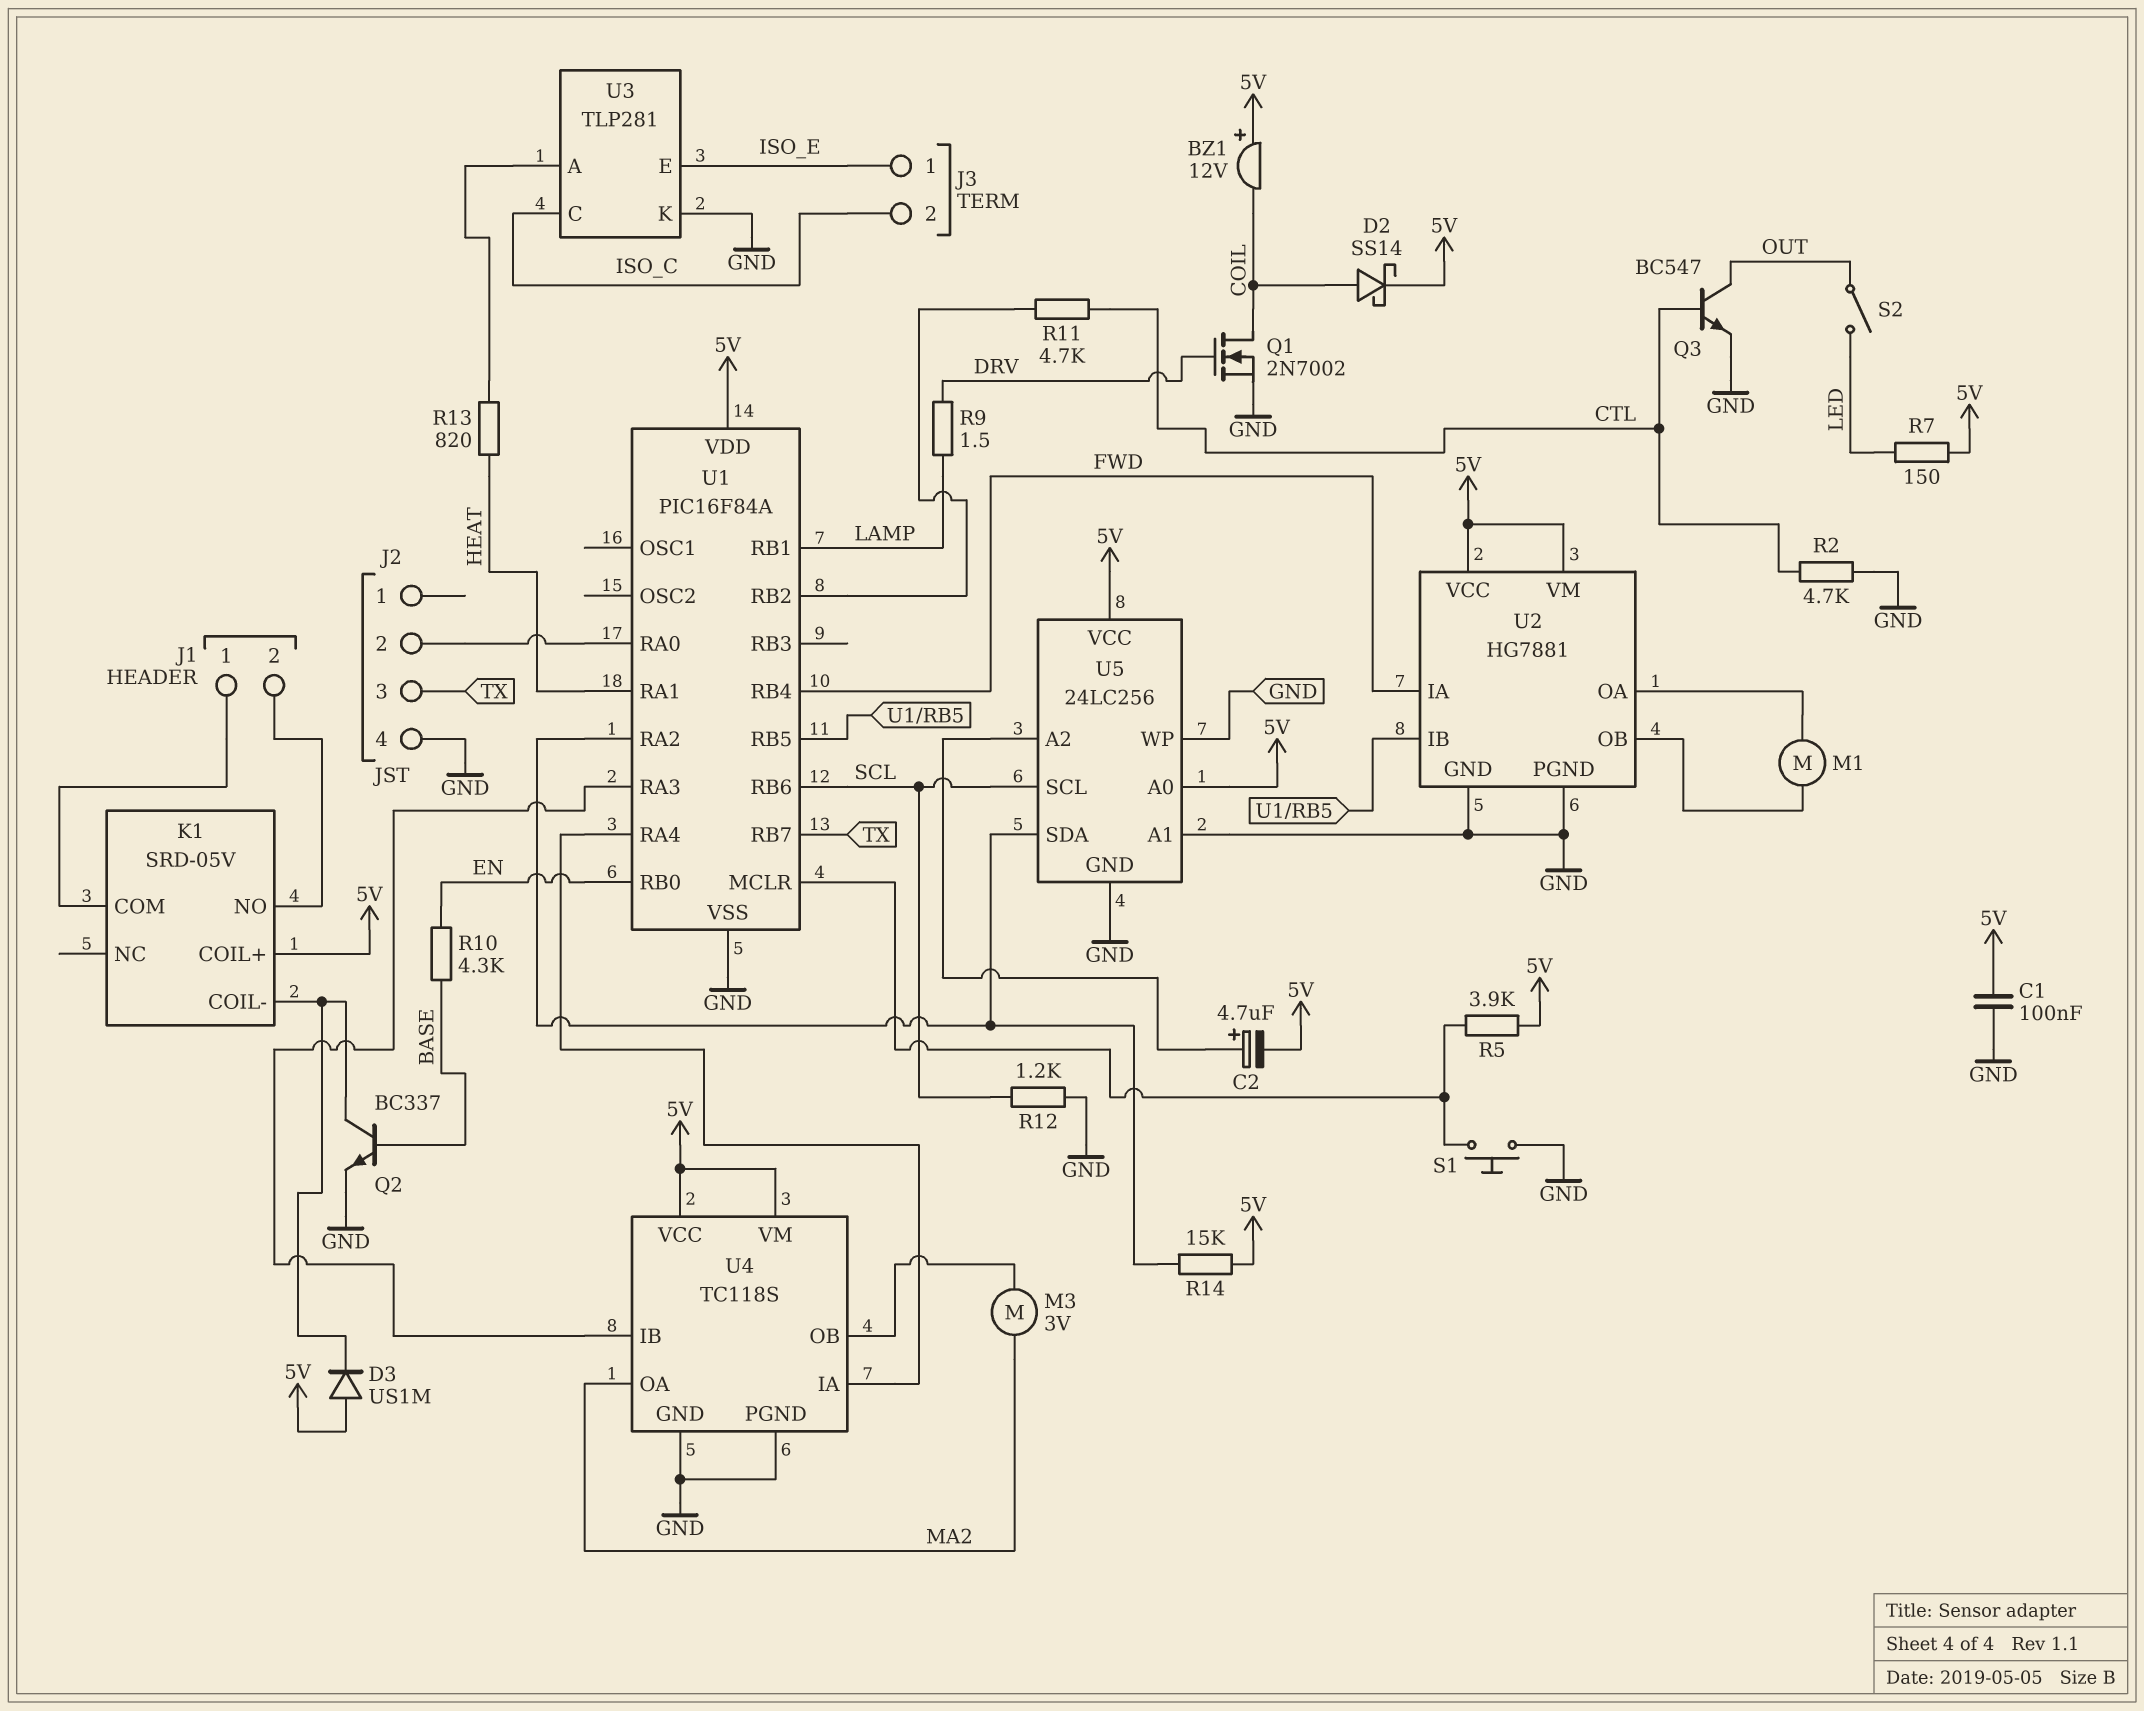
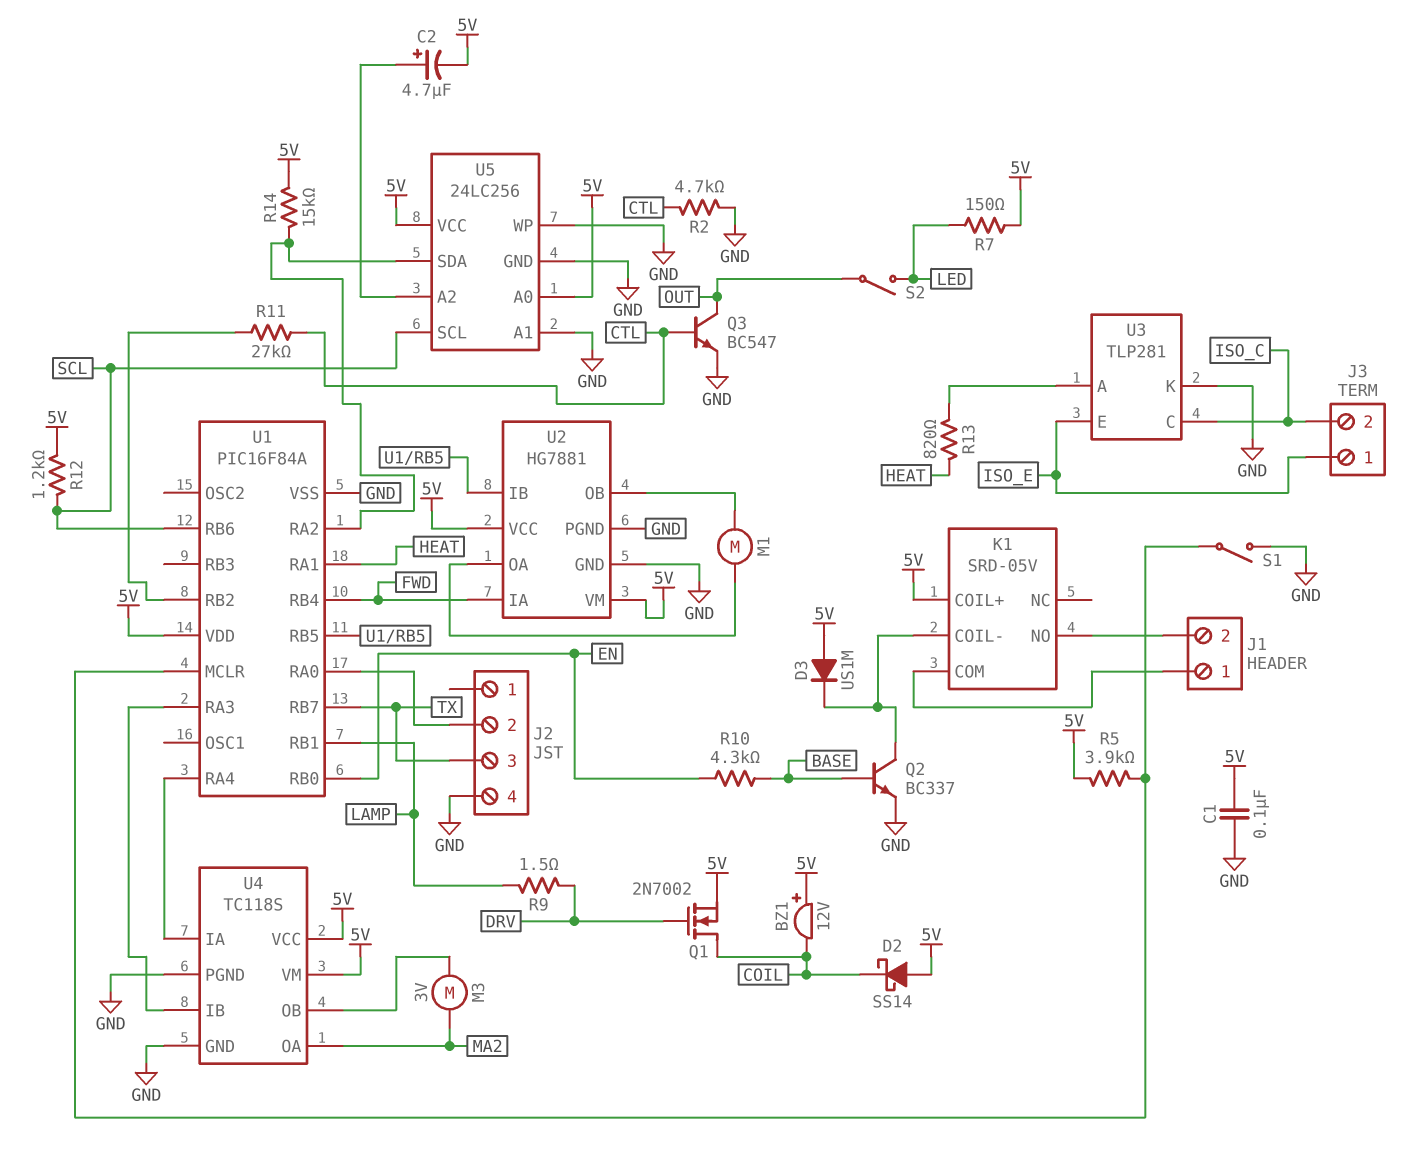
D2: schottky SS14 (A COIL, K 5V) -> schottky SS14 (A 5V, K COIL)
Q1: NMOS 2N7002 (G DRV, D COIL, S GND) -> NMOS 2N7002 (G DRV, D COIL, S 5V)
R11: 4.7k (CTL, U1/RB2) -> 27k (CTL, U1/RB2)
R12: 1.2k (GND, SCL) -> 1.2k (5V, SCL)
S1: button (GND, U1/MCLR) -> switch (GND, U1/MCLR)

